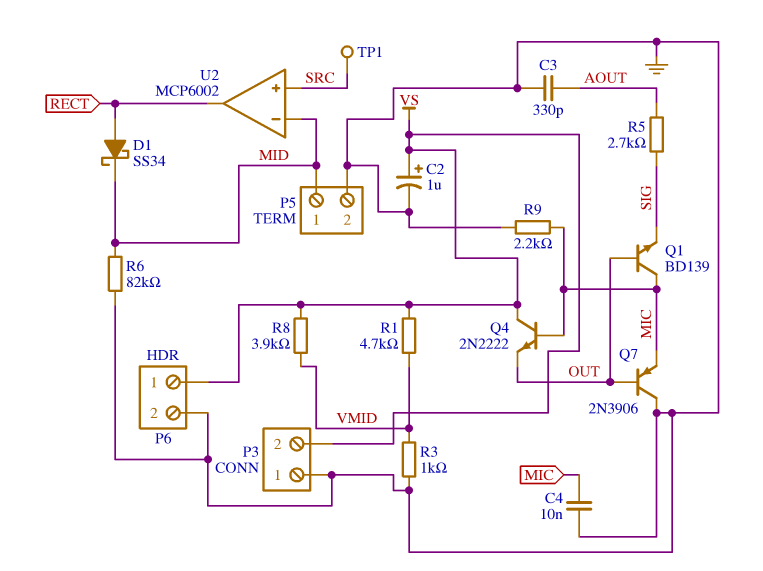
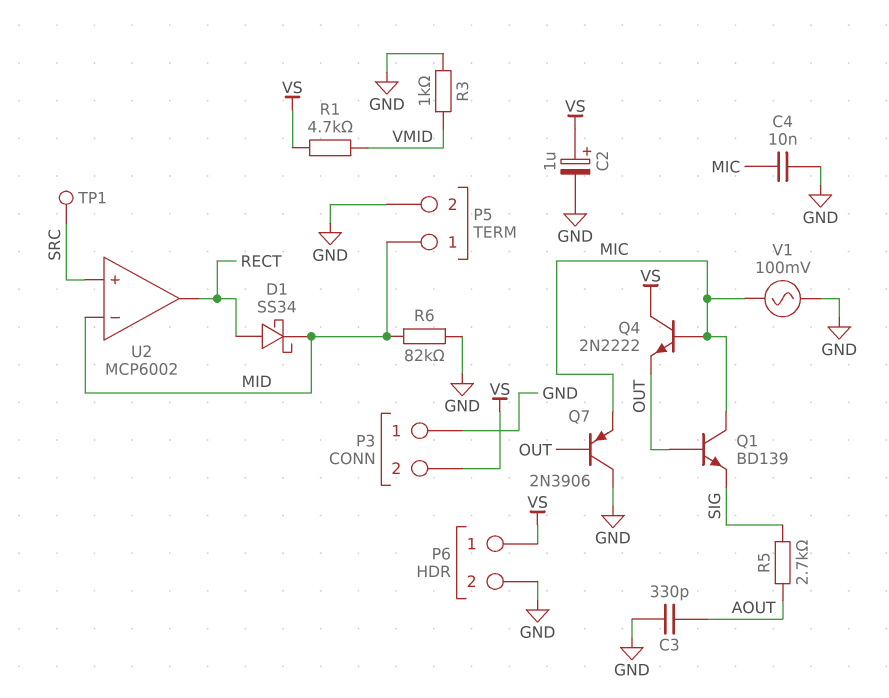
R8: 3.9k (VMID, VS) -> none
R9: 2.2k (GND, MIC) -> none
V1: none -> AC 100mV (GND, MIC)

